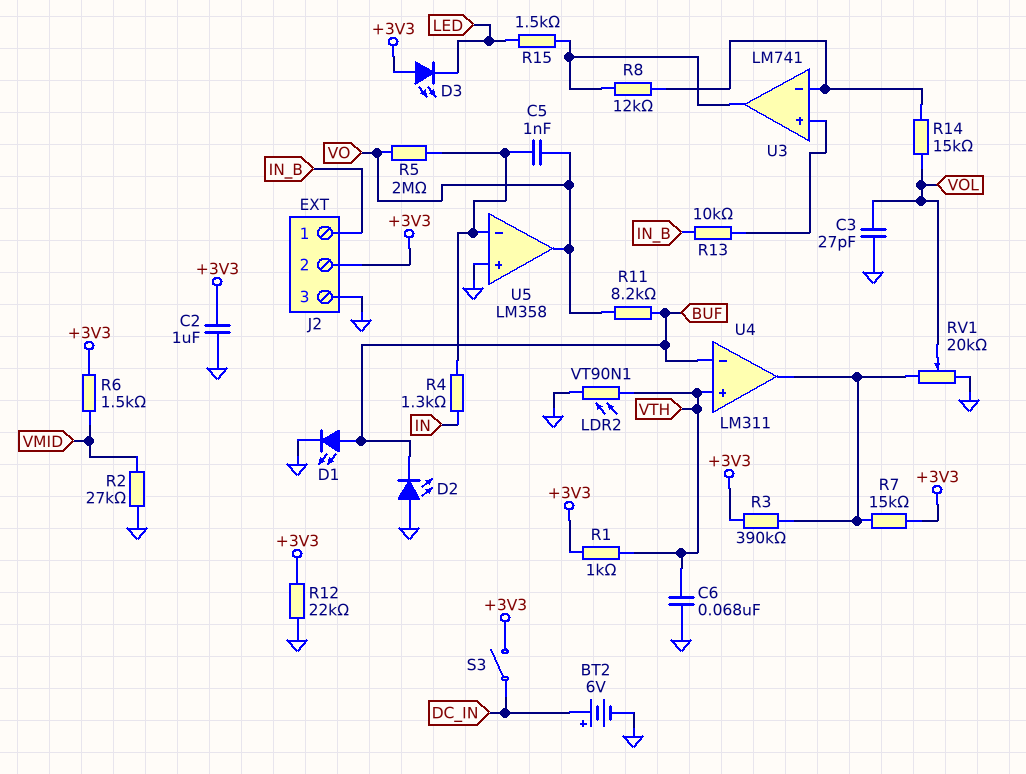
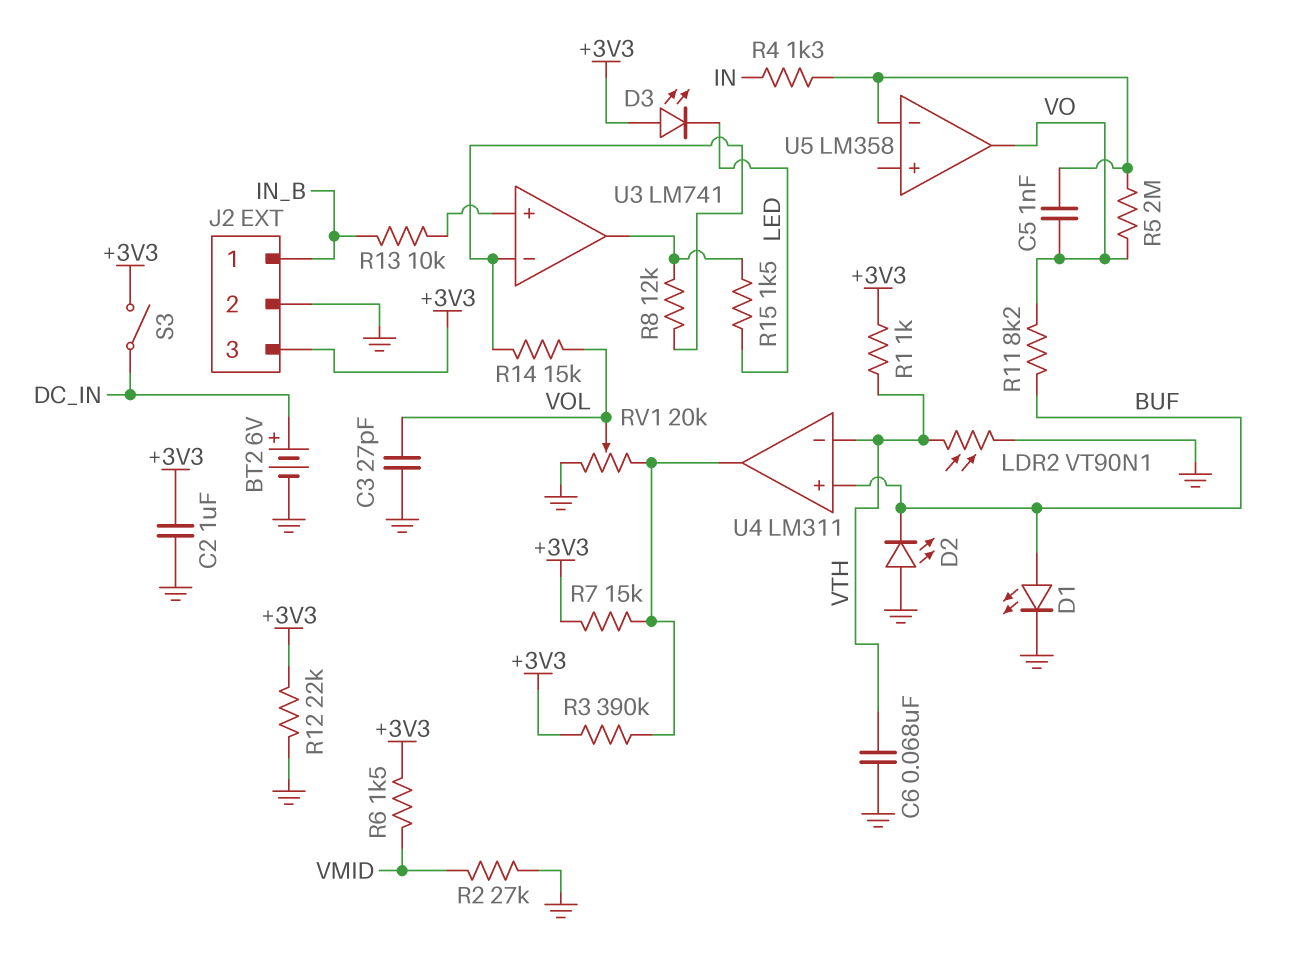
J2 pin 2: +3V3 -> GND
J2 pin 3: GND -> +3V3
U4 pin in+: VTH -> BUF
U4 pin in-: BUF -> VTH
U5 pin in+: GND -> none

